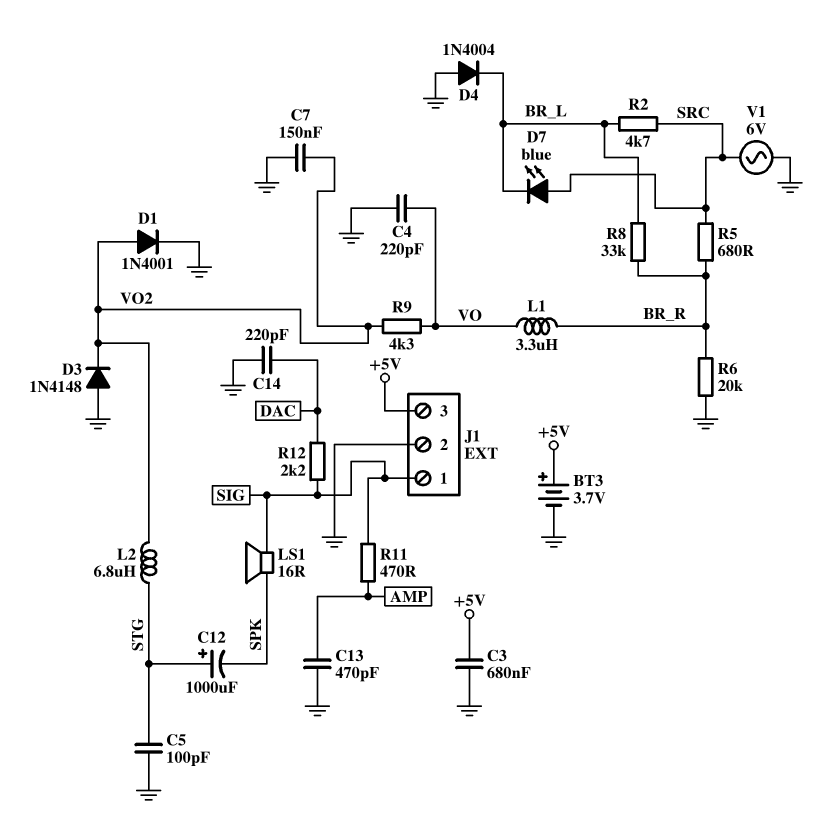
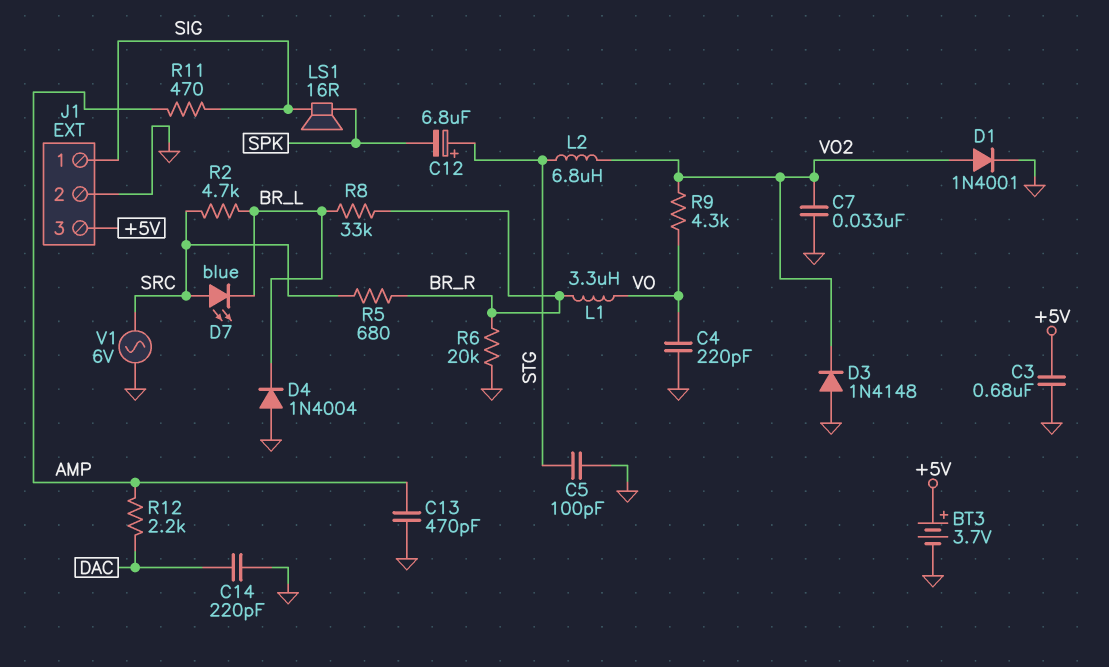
C7: 150nF (GND, VO2) -> 33nF (GND, VO2)
C12: 1000uF (plus STG, minus SPK) -> 6.8uF (plus STG, minus SPK)
R12: 2.2k (DAC, SIG) -> 2.2k (AMP, DAC)

